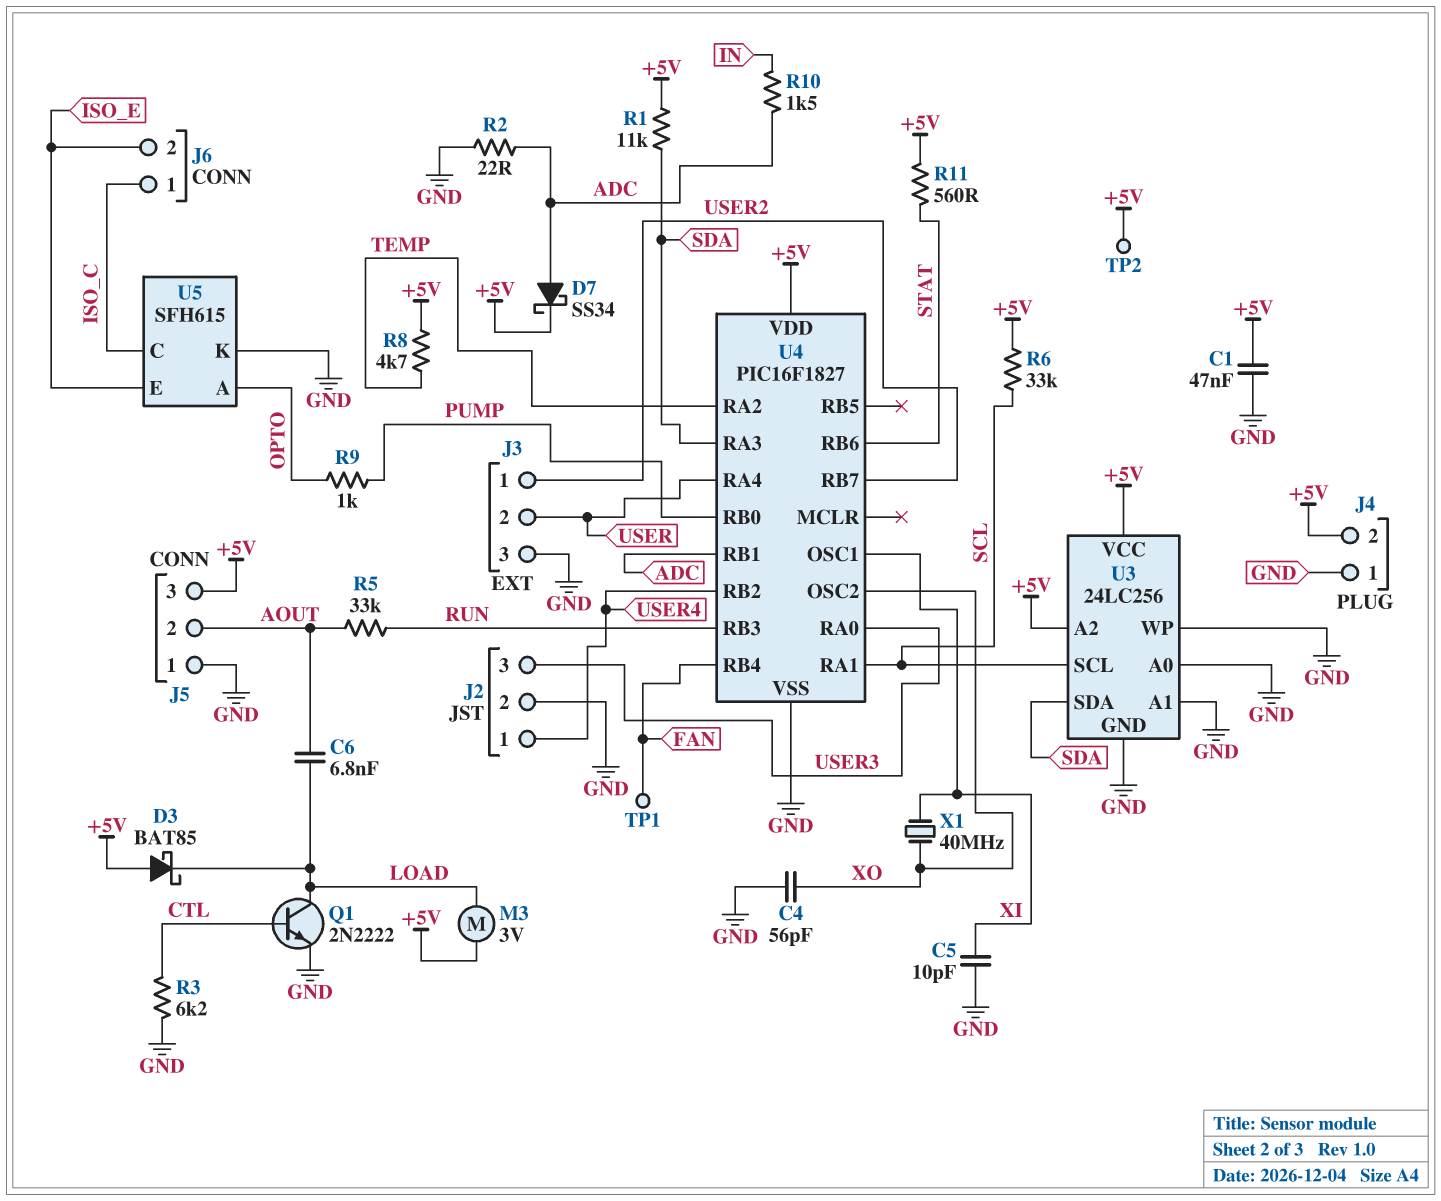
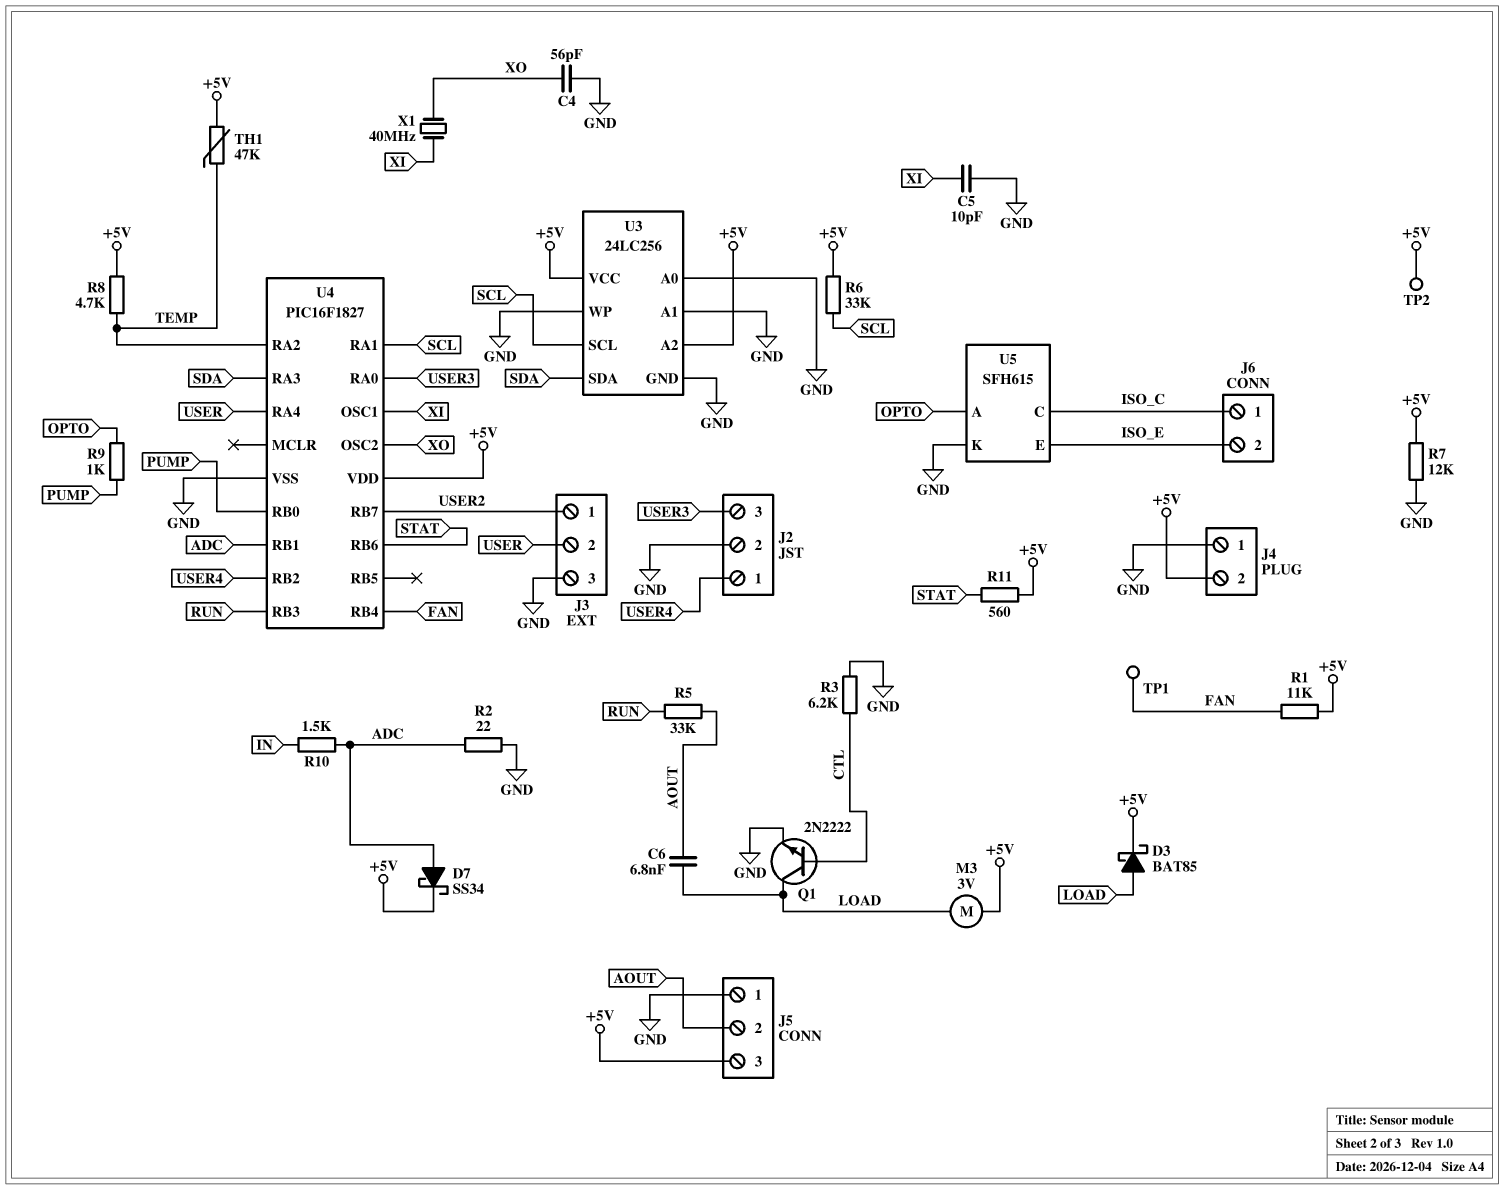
C1: 47nF (+5V, GND) -> none
D3: schottky BAT85 (A +5V, K LOAD) -> schottky BAT85 (A LOAD, K +5V)
R1: 11k (+5V, SDA) -> 11k (+5V, FAN)
R7: none -> 12k (+5V, GND)
TH1: none -> 47k (+5V, TEMP)

